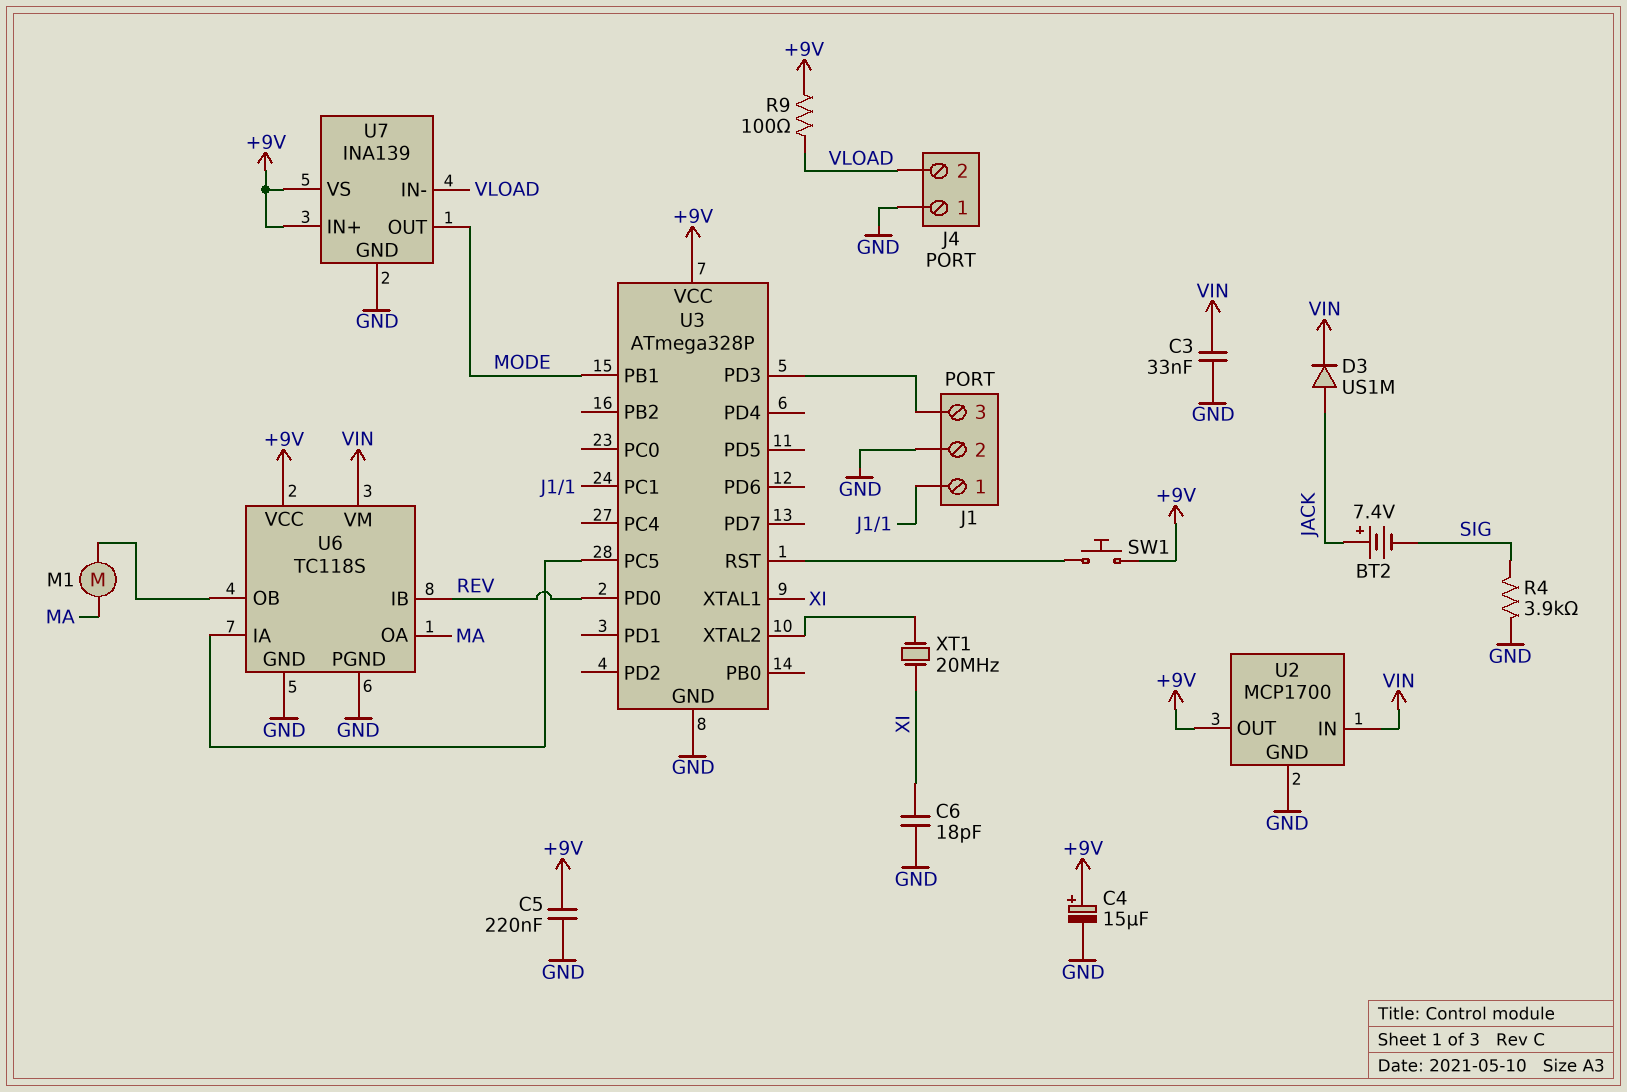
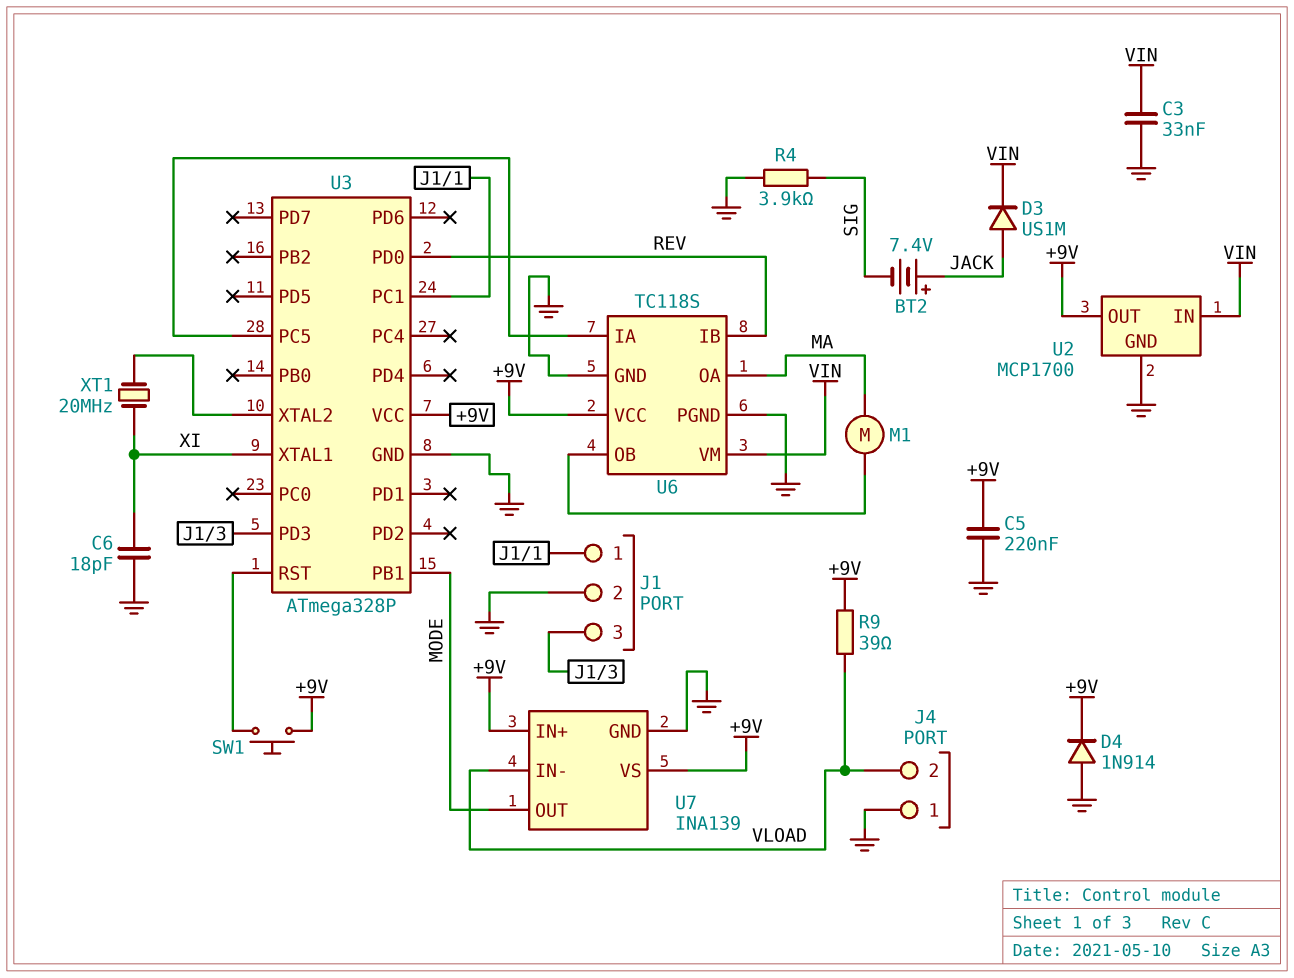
C4: 15uF (plus +9V, minus GND) -> none
D4: none -> diode 1N914 (A GND, K +9V)
R9: 100 (+9V, VLOAD) -> 39 (+9V, VLOAD)

